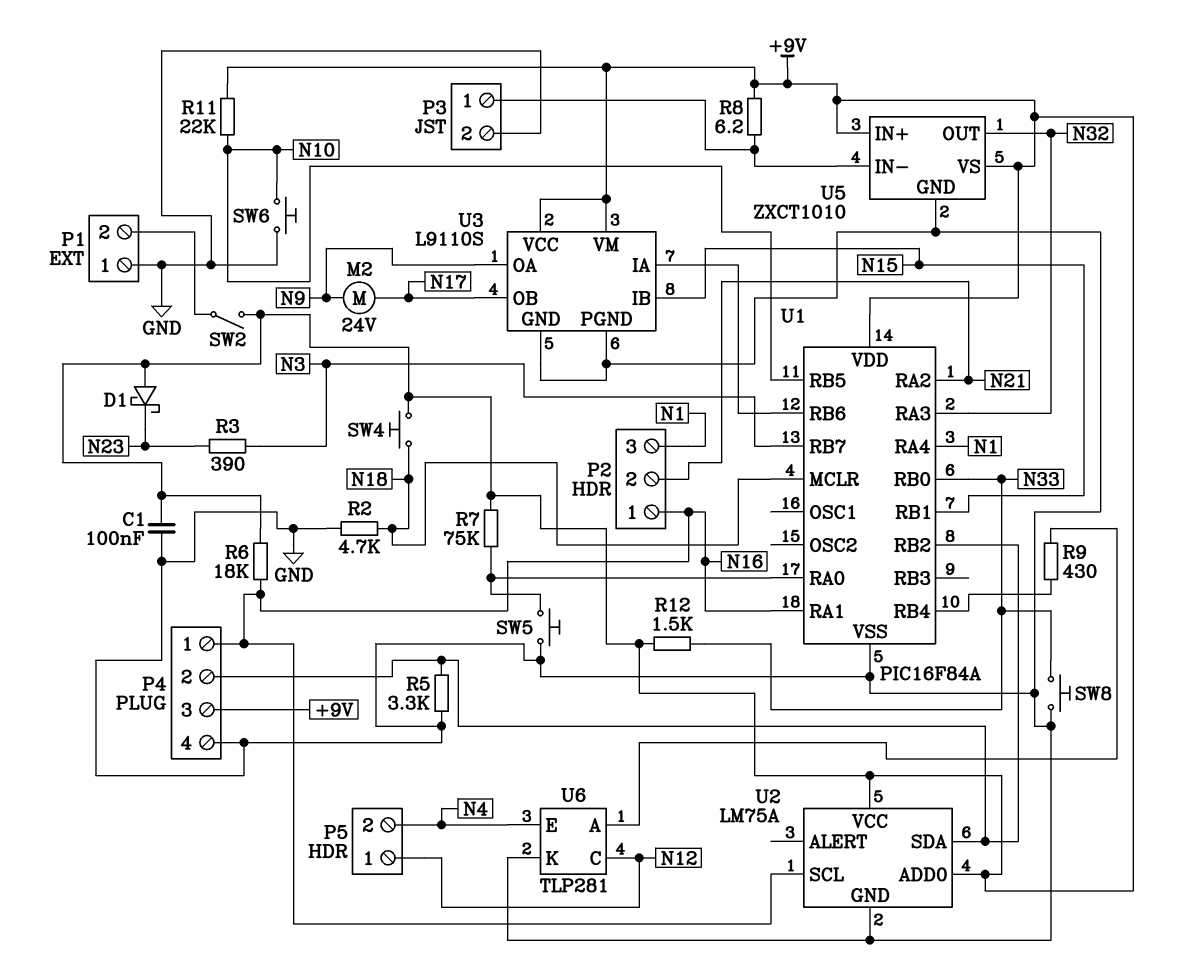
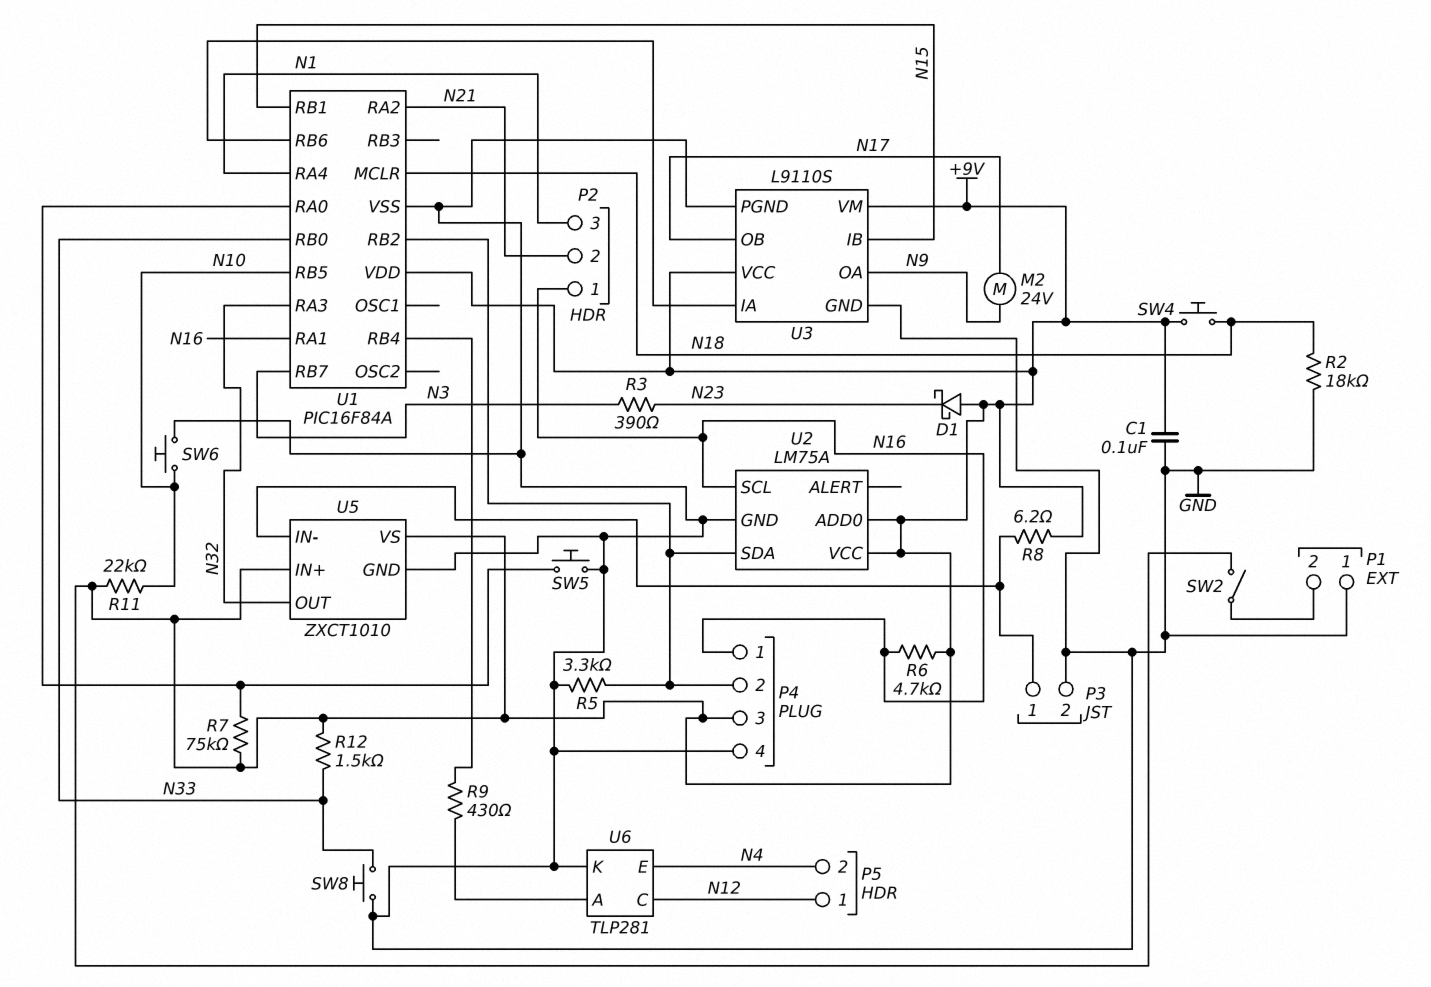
R2: 4.7k (GND, N18) -> 18k (GND, N18)
R6: 18k (+9V, N16) -> 4.7k (+9V, N16)

